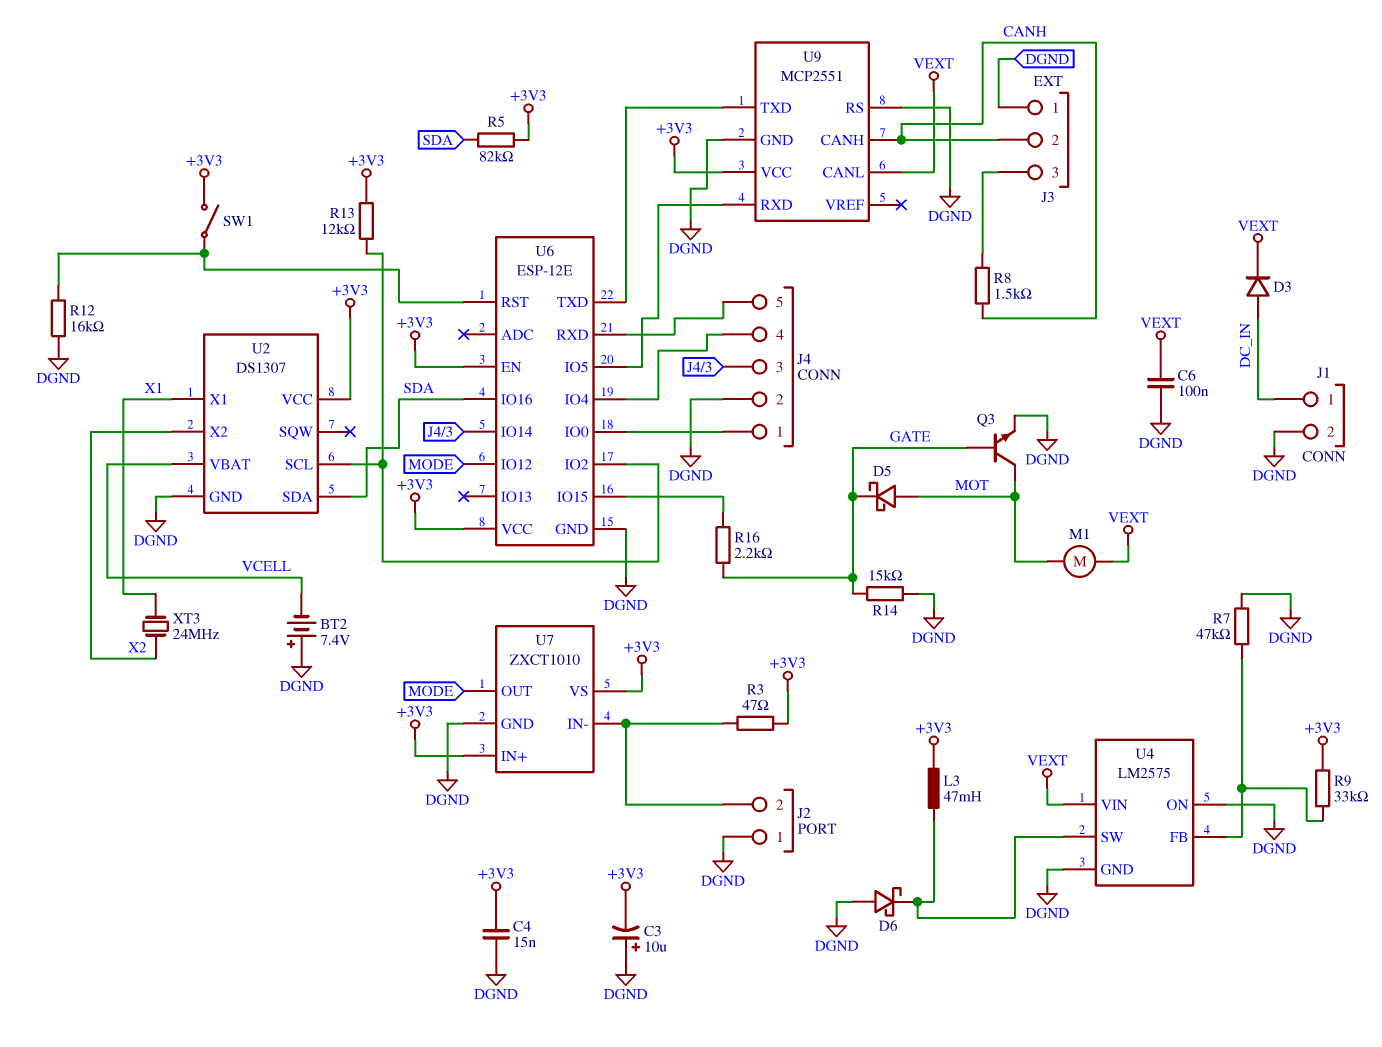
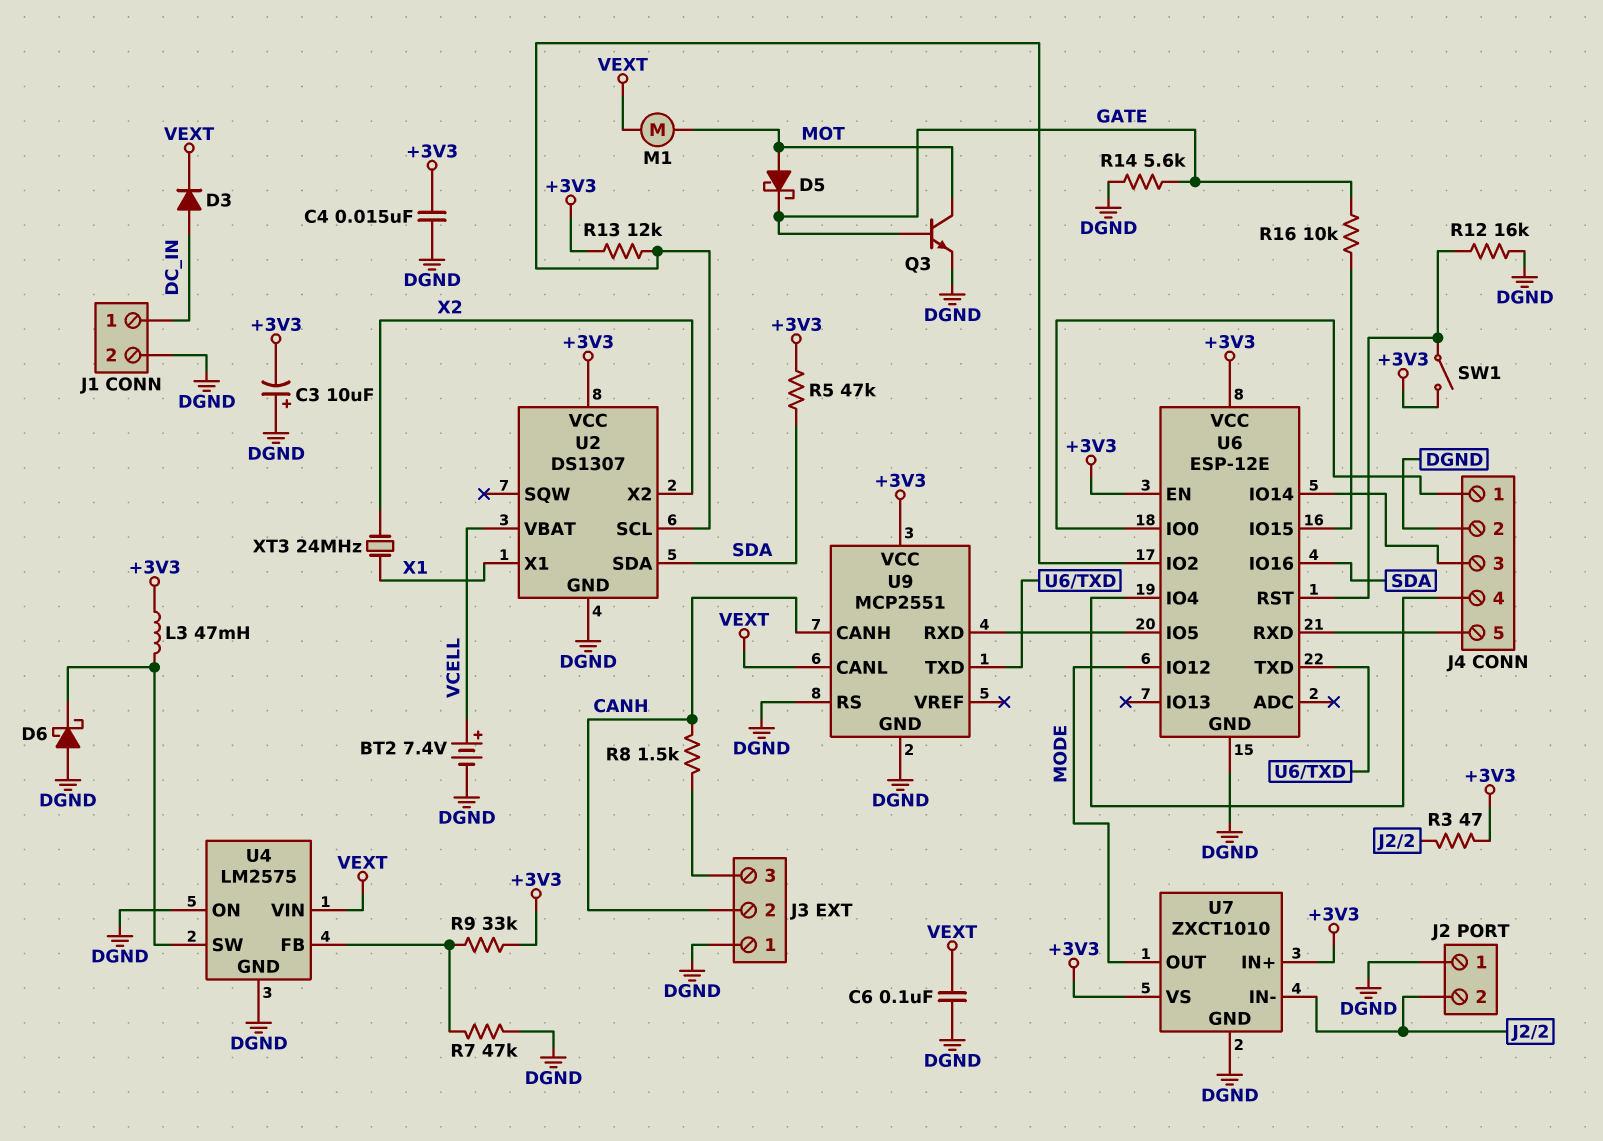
BT2: 7.4V (plus DGND, minus VCELL) -> 7.4V (plus VCELL, minus DGND)
R5: 82k (+3V3, SDA) -> 47k (+3V3, SDA)
R14: 15k (DGND, GATE) -> 5.6k (DGND, GATE)
R16: 2.2k (GATE, U6/IO15) -> 10k (GATE, U6/IO15)

